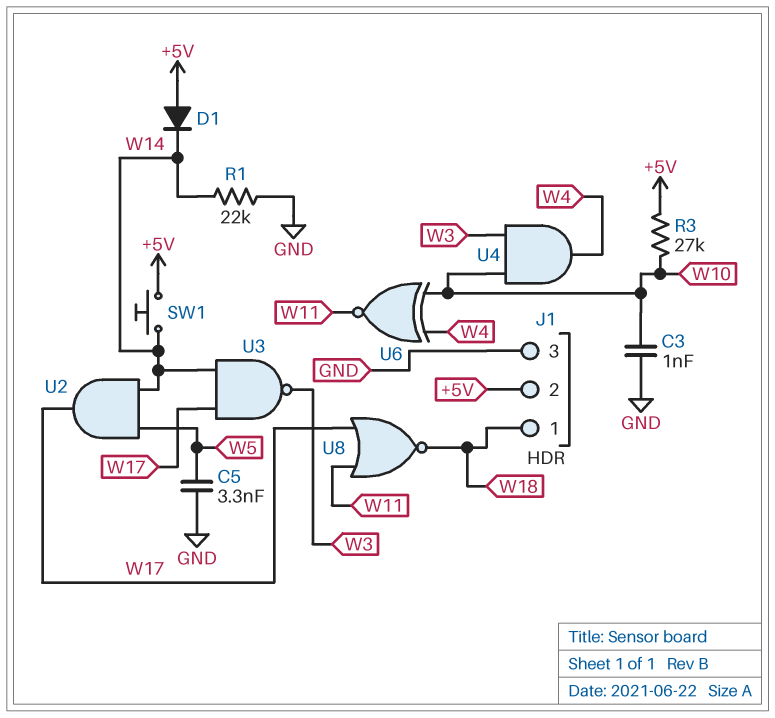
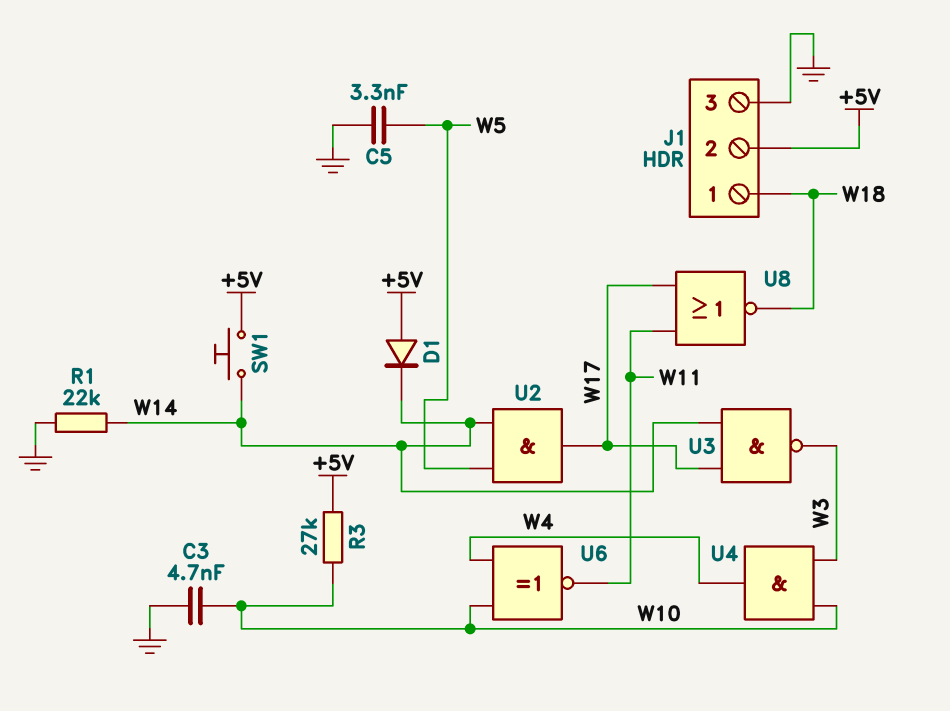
C3: 1nF (GND, W10) -> 4.7nF (GND, W10)

